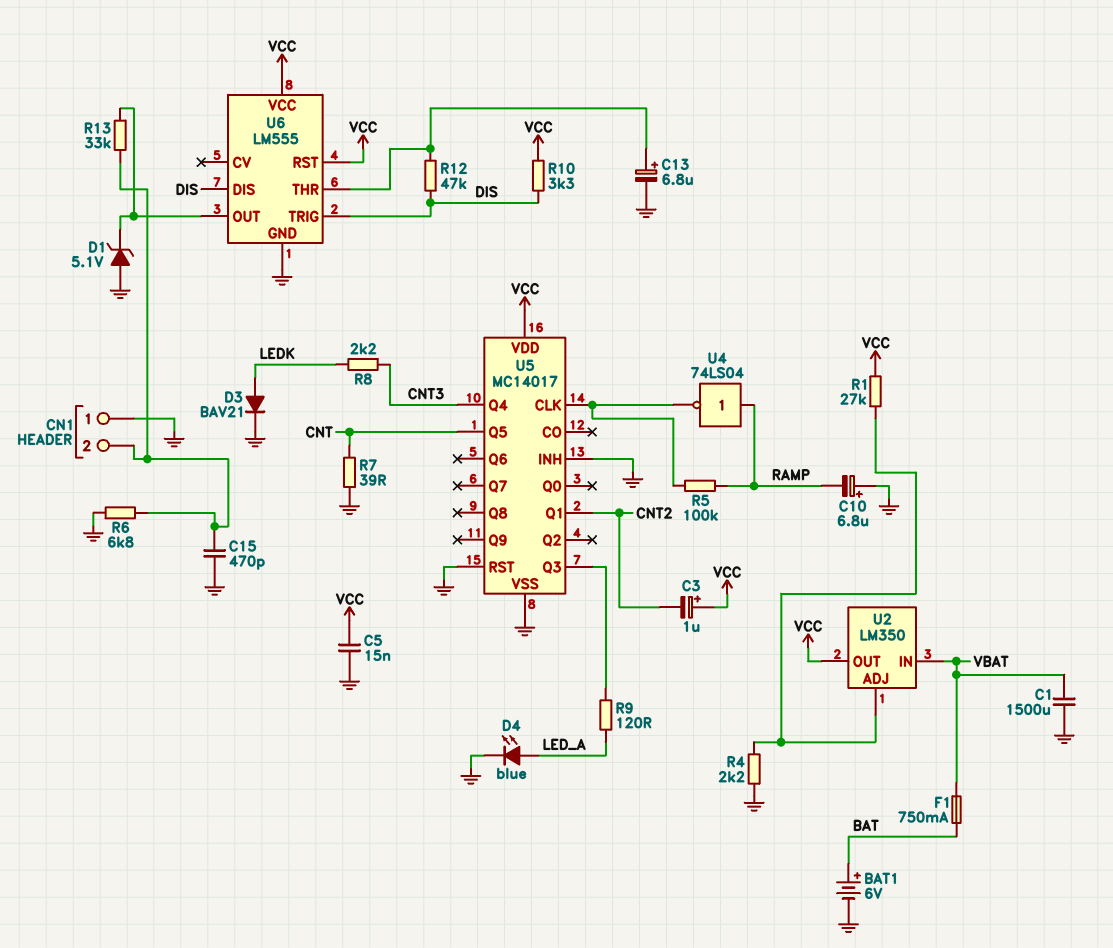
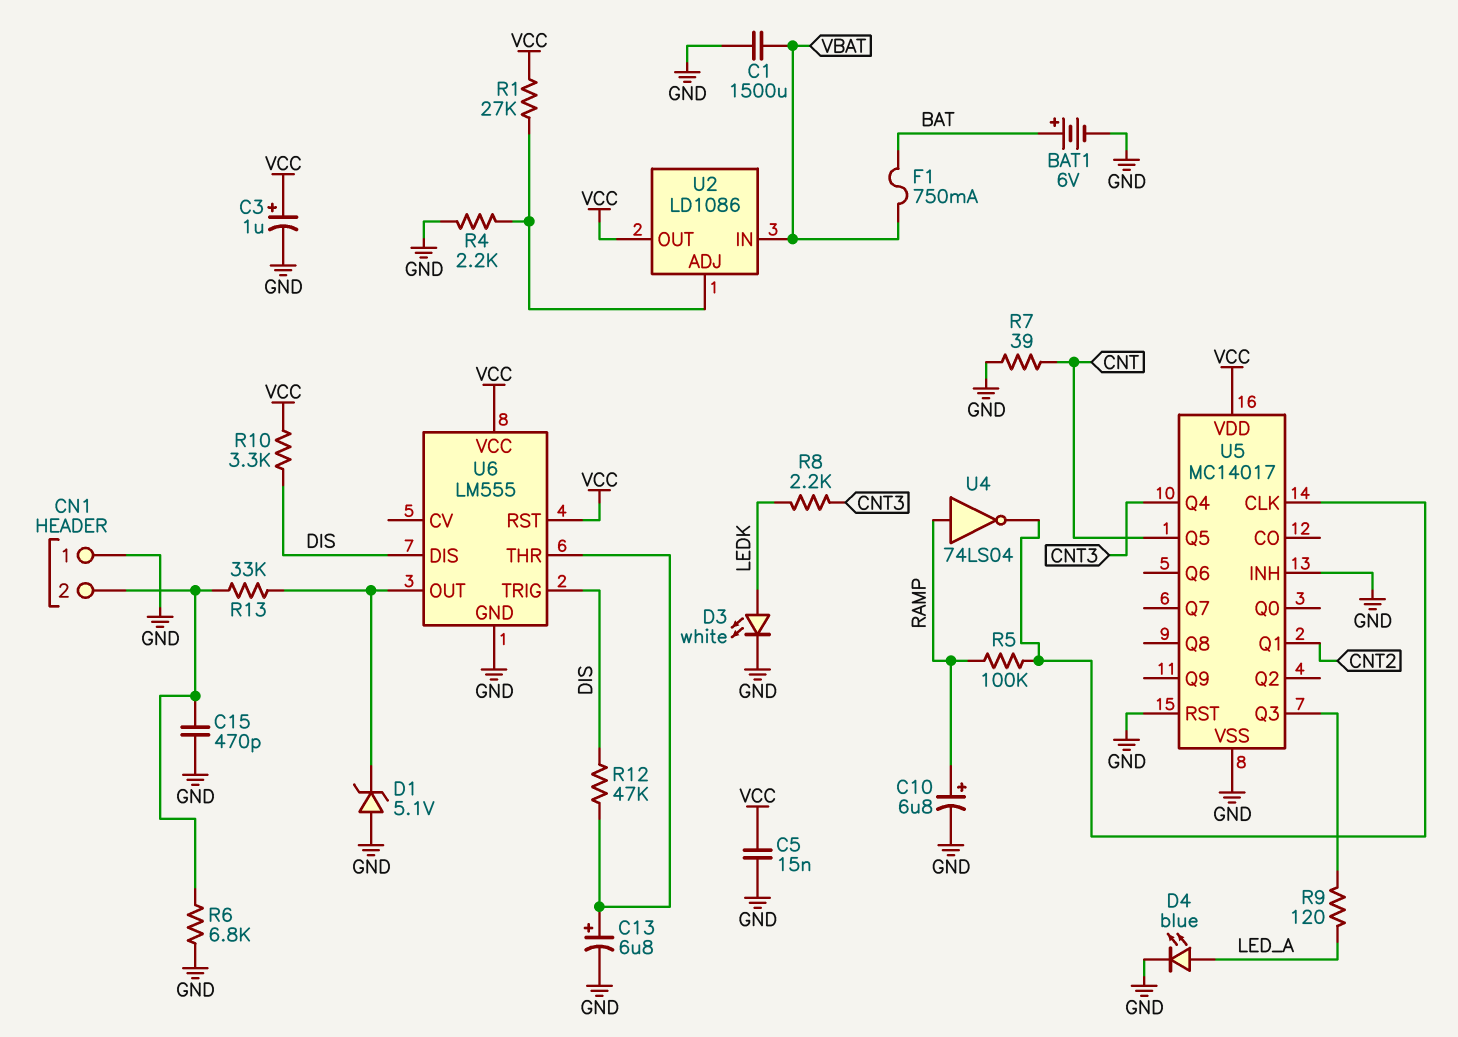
C3: 1uF (plus VCC, minus CNT2) -> 1uF (plus VCC, minus GND)
C10: 6.8uF (plus GND, minus RAMP) -> 6.8uF (plus RAMP, minus GND)
D3: diode BAV21 (A LEDK, K GND) -> LED white (A LEDK, K GND)
U2: LM350 -> LD1086

